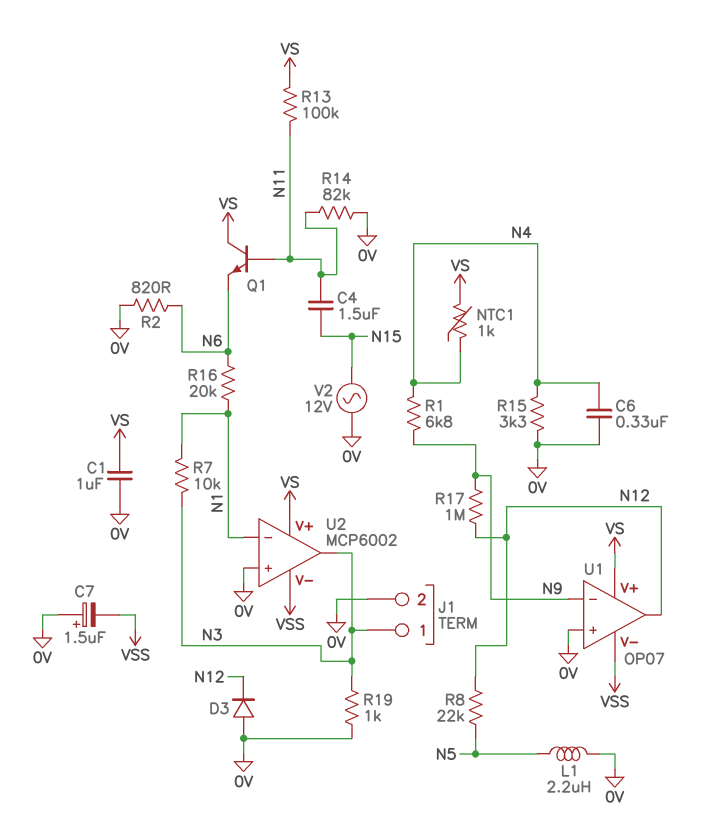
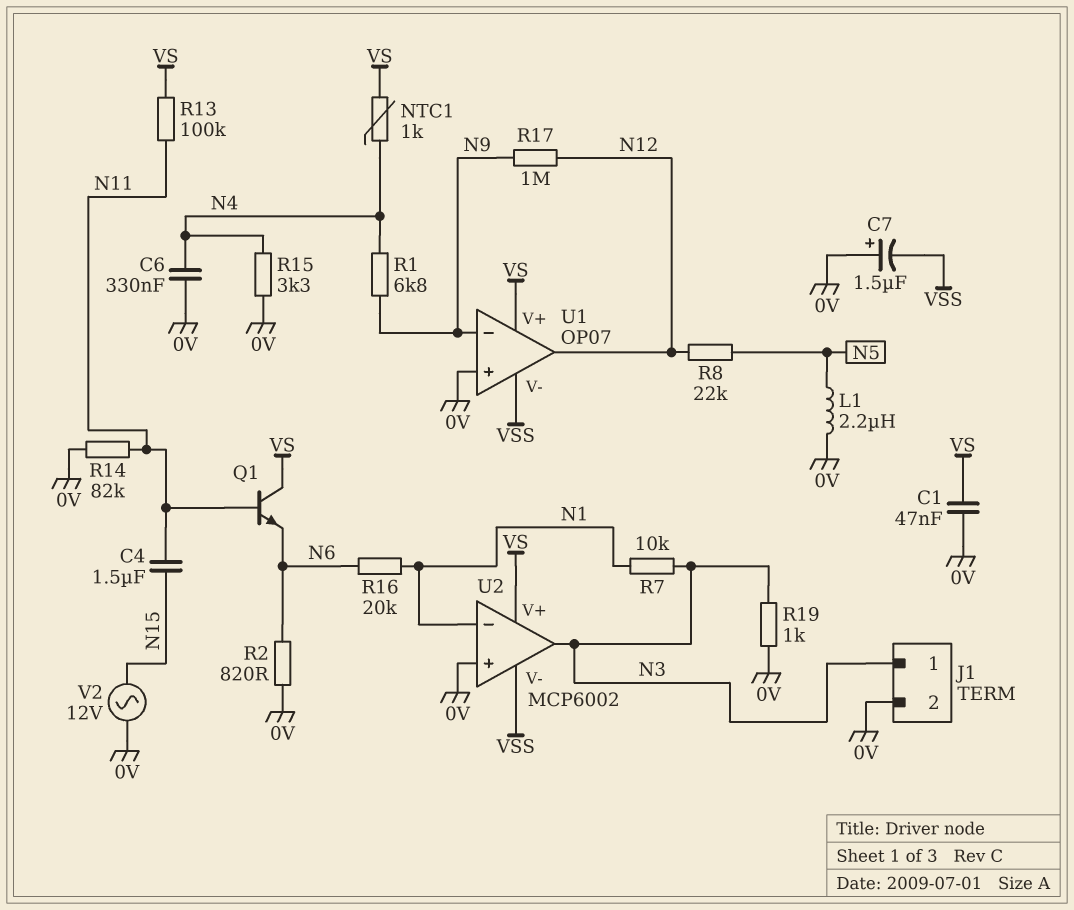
C1: 1uF (0V, VS) -> 47nF (0V, VS)
D3: diode (A 0V, K N12) -> none

